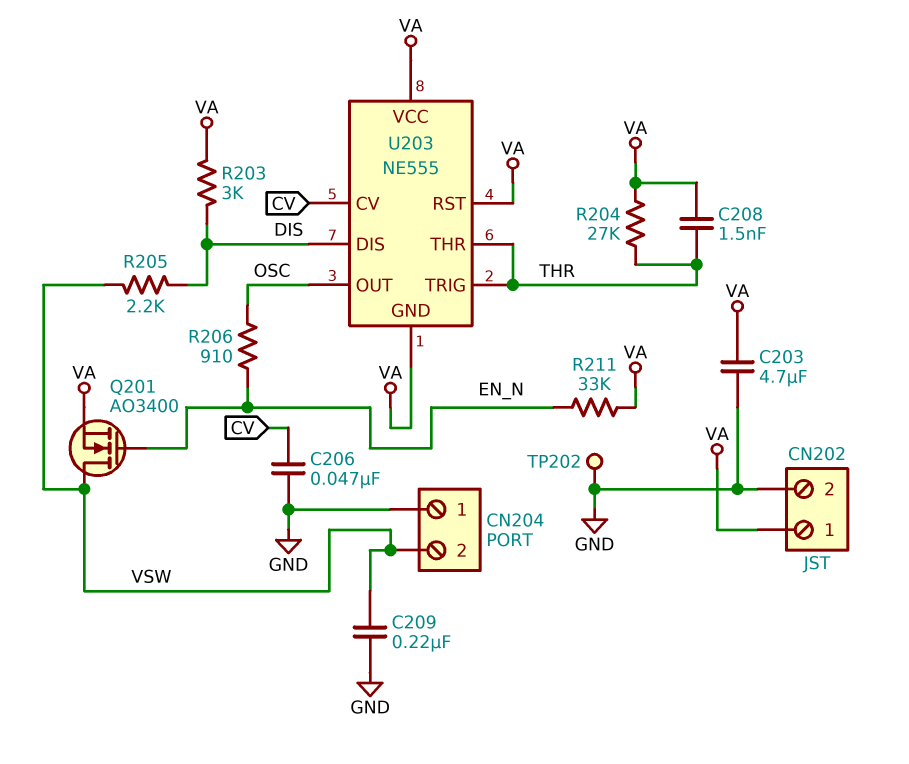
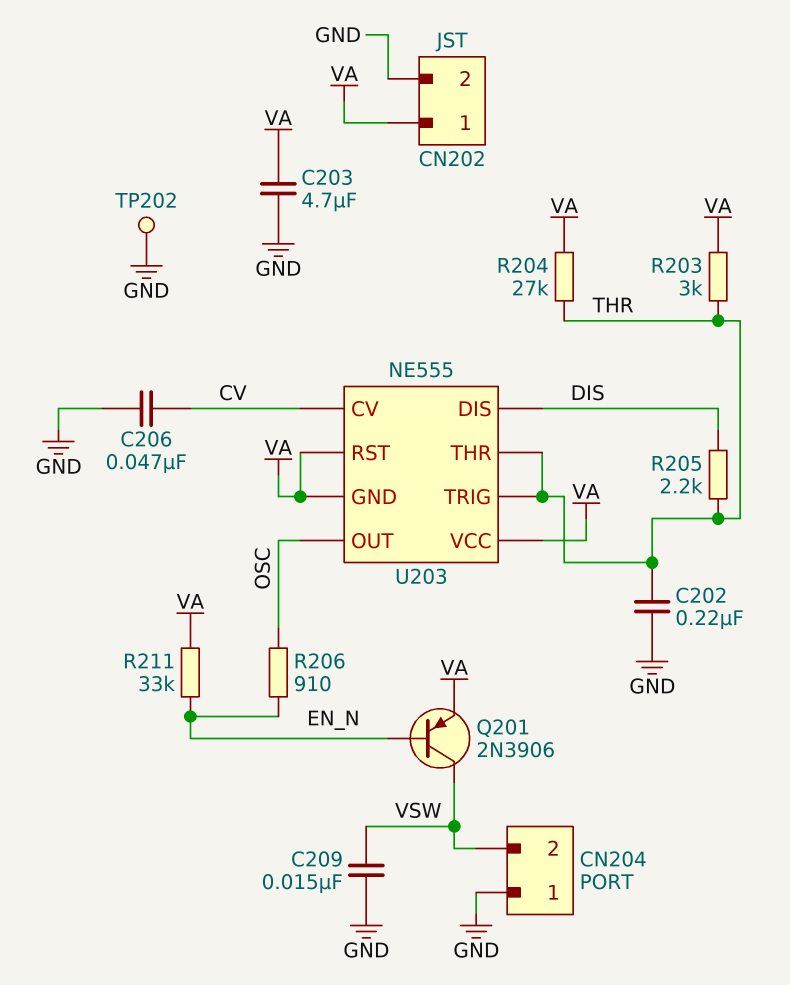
C202: none -> 220nF (GND, THR)
C208: 1.5nF (THR, VA) -> none
C209: 220nF (GND, VSW) -> 15nF (GND, VSW)
Q201: NMOS AO3400 (G EN_N, D VSW, S VA) -> PNP 2N3906 (B EN_N, C VSW, E VA)
R203: 3k (DIS, VA) -> 3k (THR, VA)
R205: 2.2k (DIS, VSW) -> 2.2k (DIS, THR)

